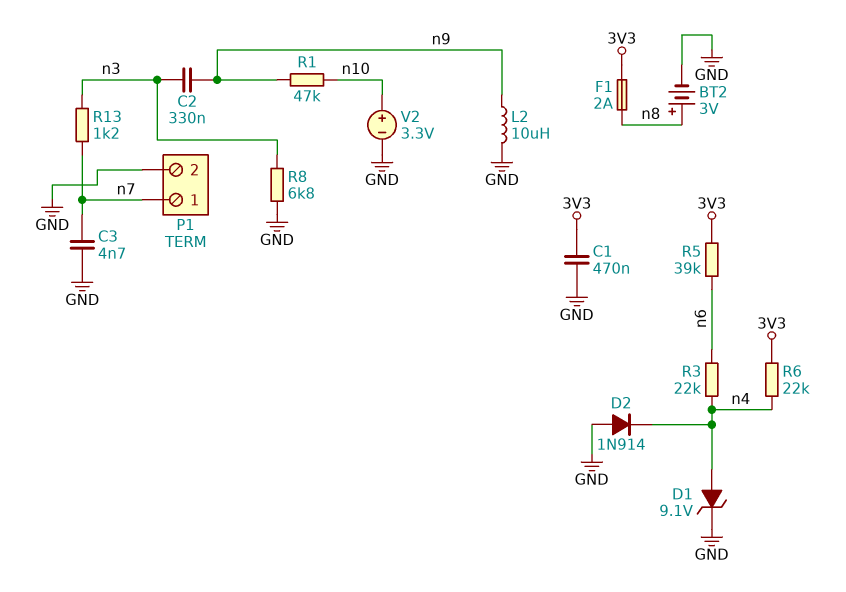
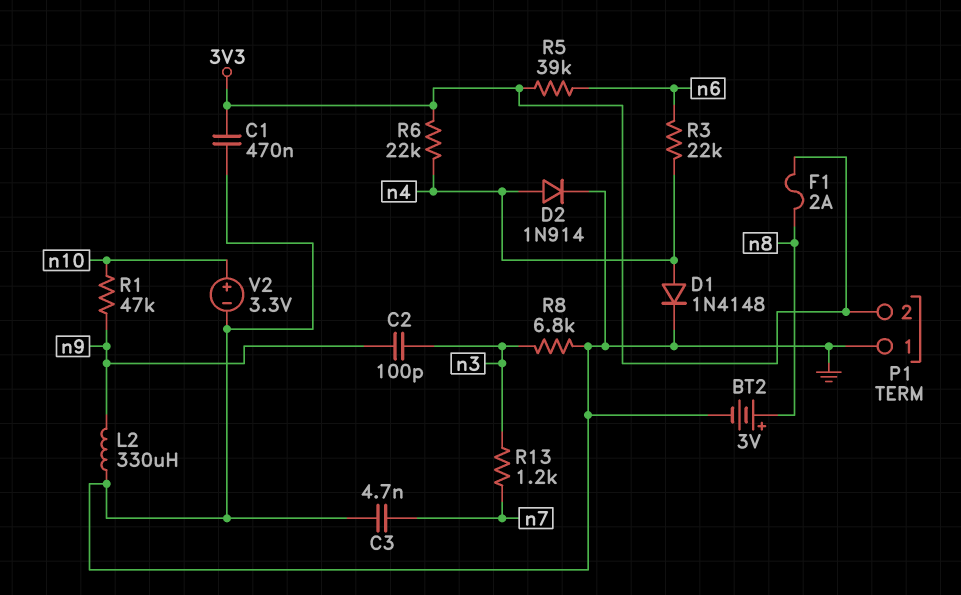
C2: 330nF (n3, n9) -> 100pF (n3, n9)
D1: zener 9.1V (A n4, K GND) -> diode 1N4148 (A n4, K GND)
D2: diode 1N914 (A GND, K n4) -> diode 1N914 (A n4, K GND)
L2: 10uH (GND, n9) -> 330uH (GND, n9)
P1 pin 1: n7 -> GND
P1 pin 2: GND -> 3V3

